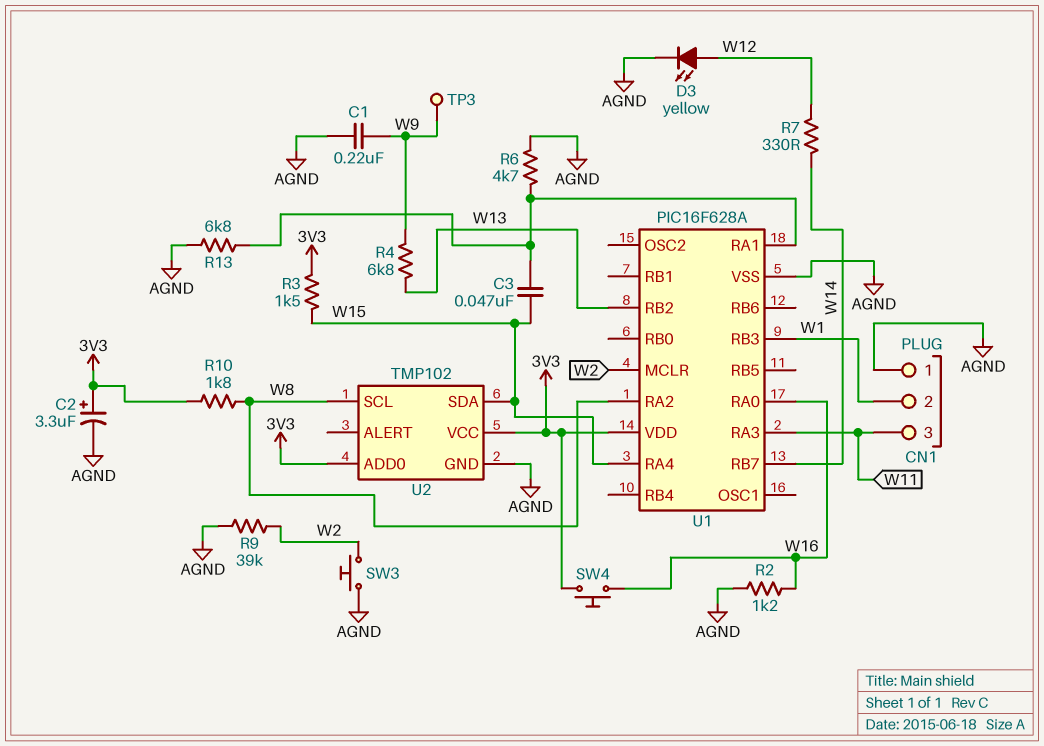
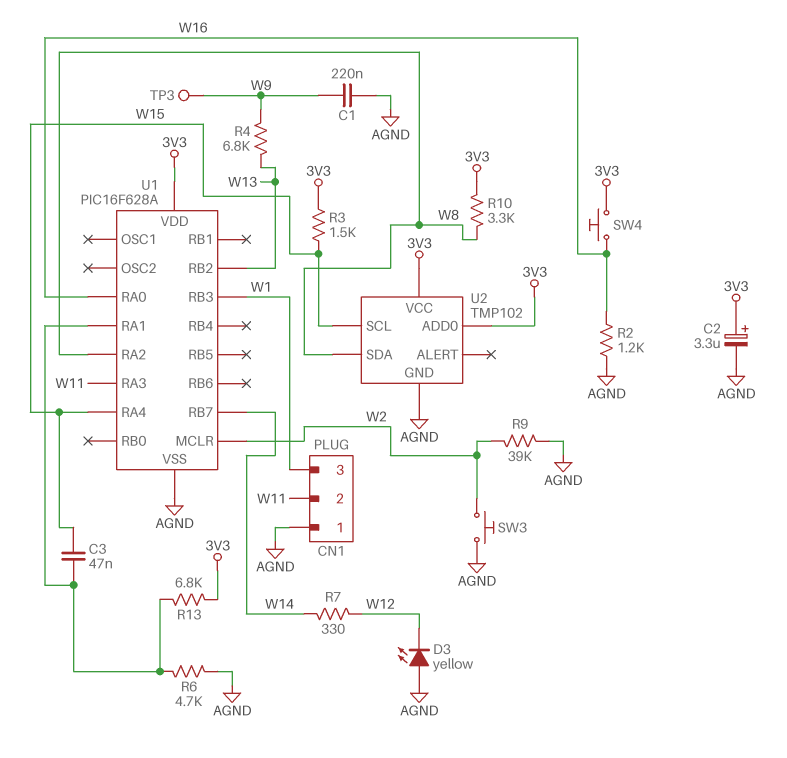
CN1 pin 2: W1 -> W11
CN1 pin 3: W11 -> W1
D3: LED yellow (A W12, K AGND) -> LED yellow (A AGND, K W12)
R10: 1.8k (3V3, W8) -> 3.3k (3V3, W8)
R13: 6.8k (AGND, U1/RA1) -> 6.8k (3V3, U1/RA1)
U2 pin SCL: W8 -> W15
U2 pin SDA: W15 -> W8

